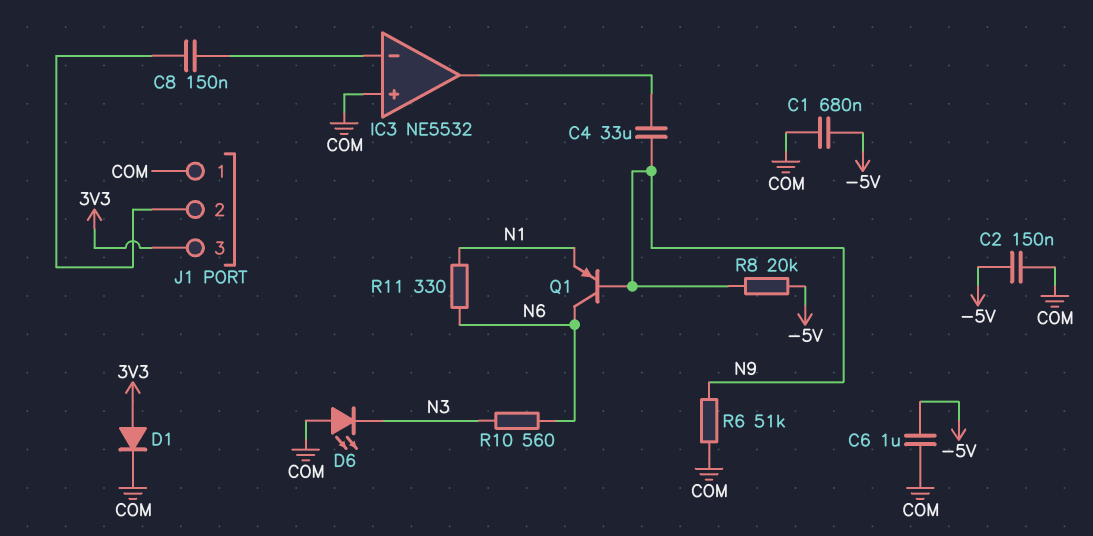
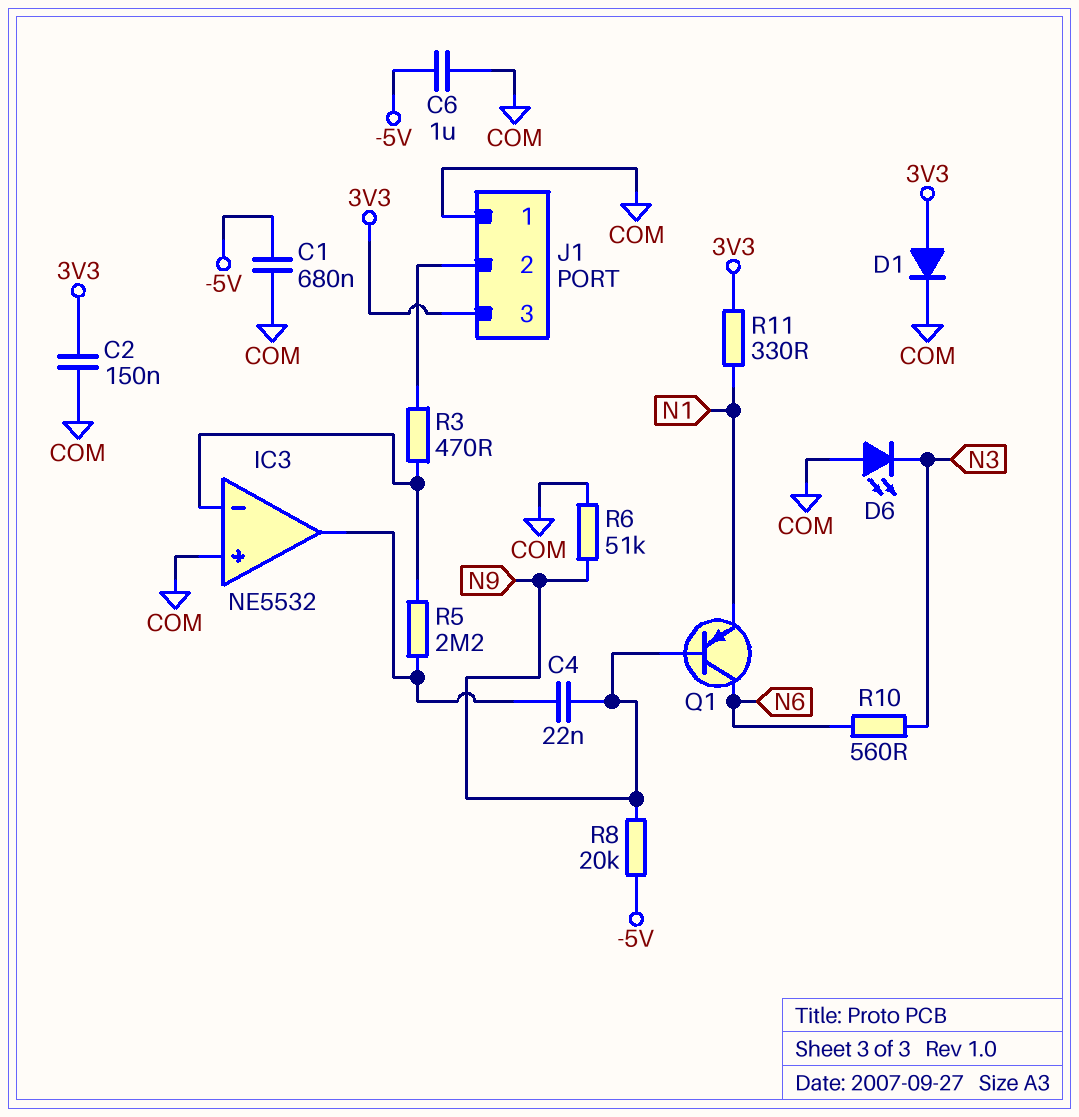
C2: 150nF (-5V, COM) -> 150nF (3V3, COM)
C4: 33uF (IC3/out, N9) -> 22nF (IC3/out, N9)
C8: 150nF (IC3/in-, J1/2) -> none
R3: none -> 470 (IC3/in-, J1/2)
R5: none -> 2.2M (IC3/in-, IC3/out)
R11: 330 (N1, N6) -> 330 (3V3, N1)

